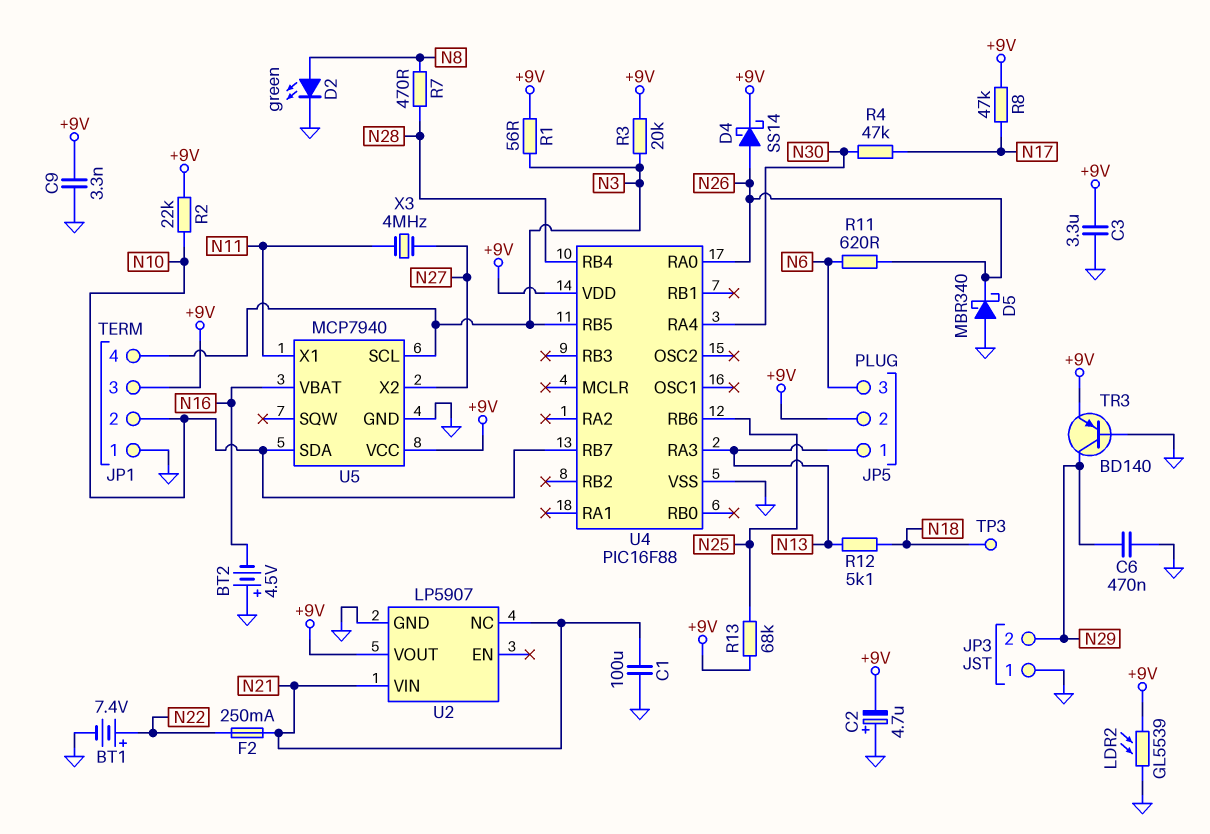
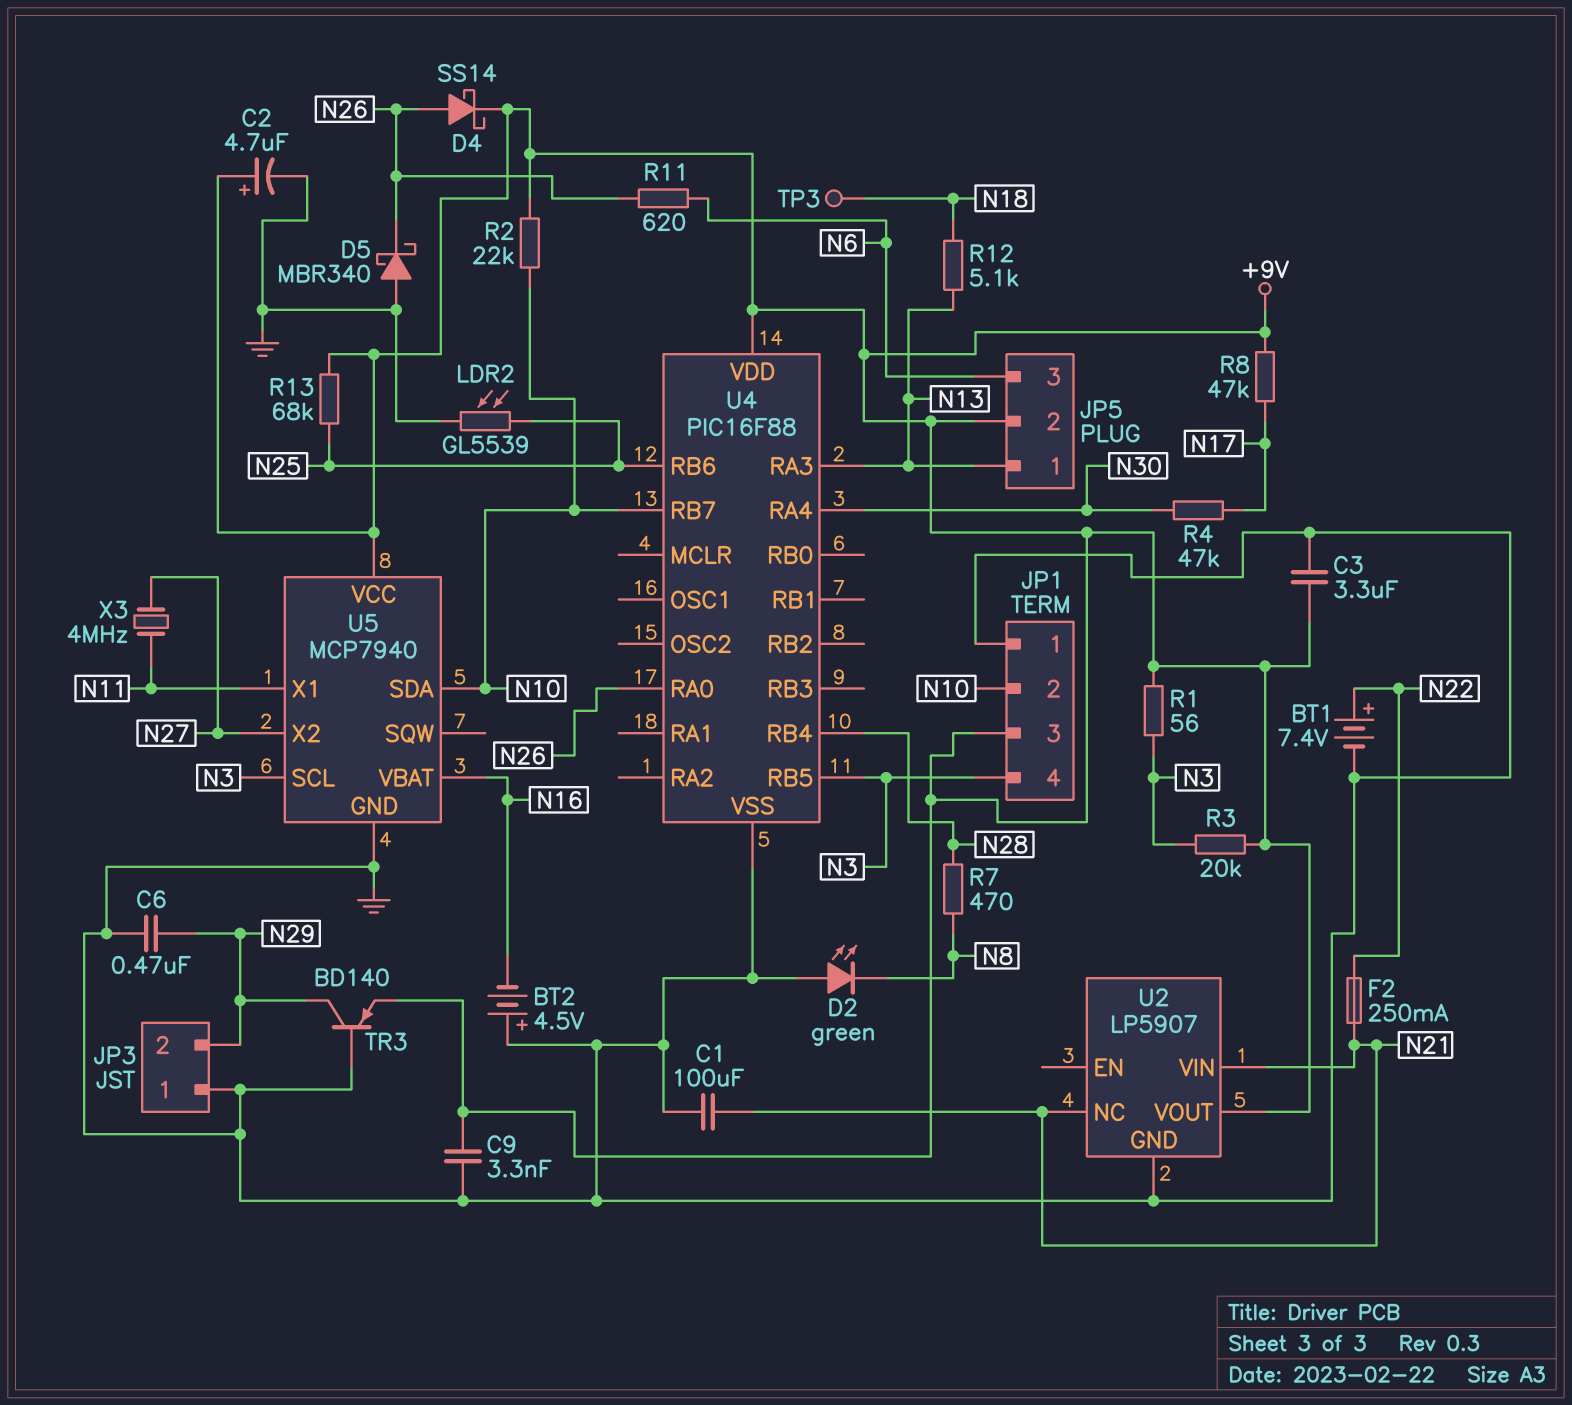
C2: 4.7uF (plus GND, minus +9V) -> 4.7uF (plus +9V, minus GND)
D2: LED green (A N8, K GND) -> LED green (A GND, K N8)
LDR2: GL5539 (+9V, GND) -> GL5539 (GND, N25)

